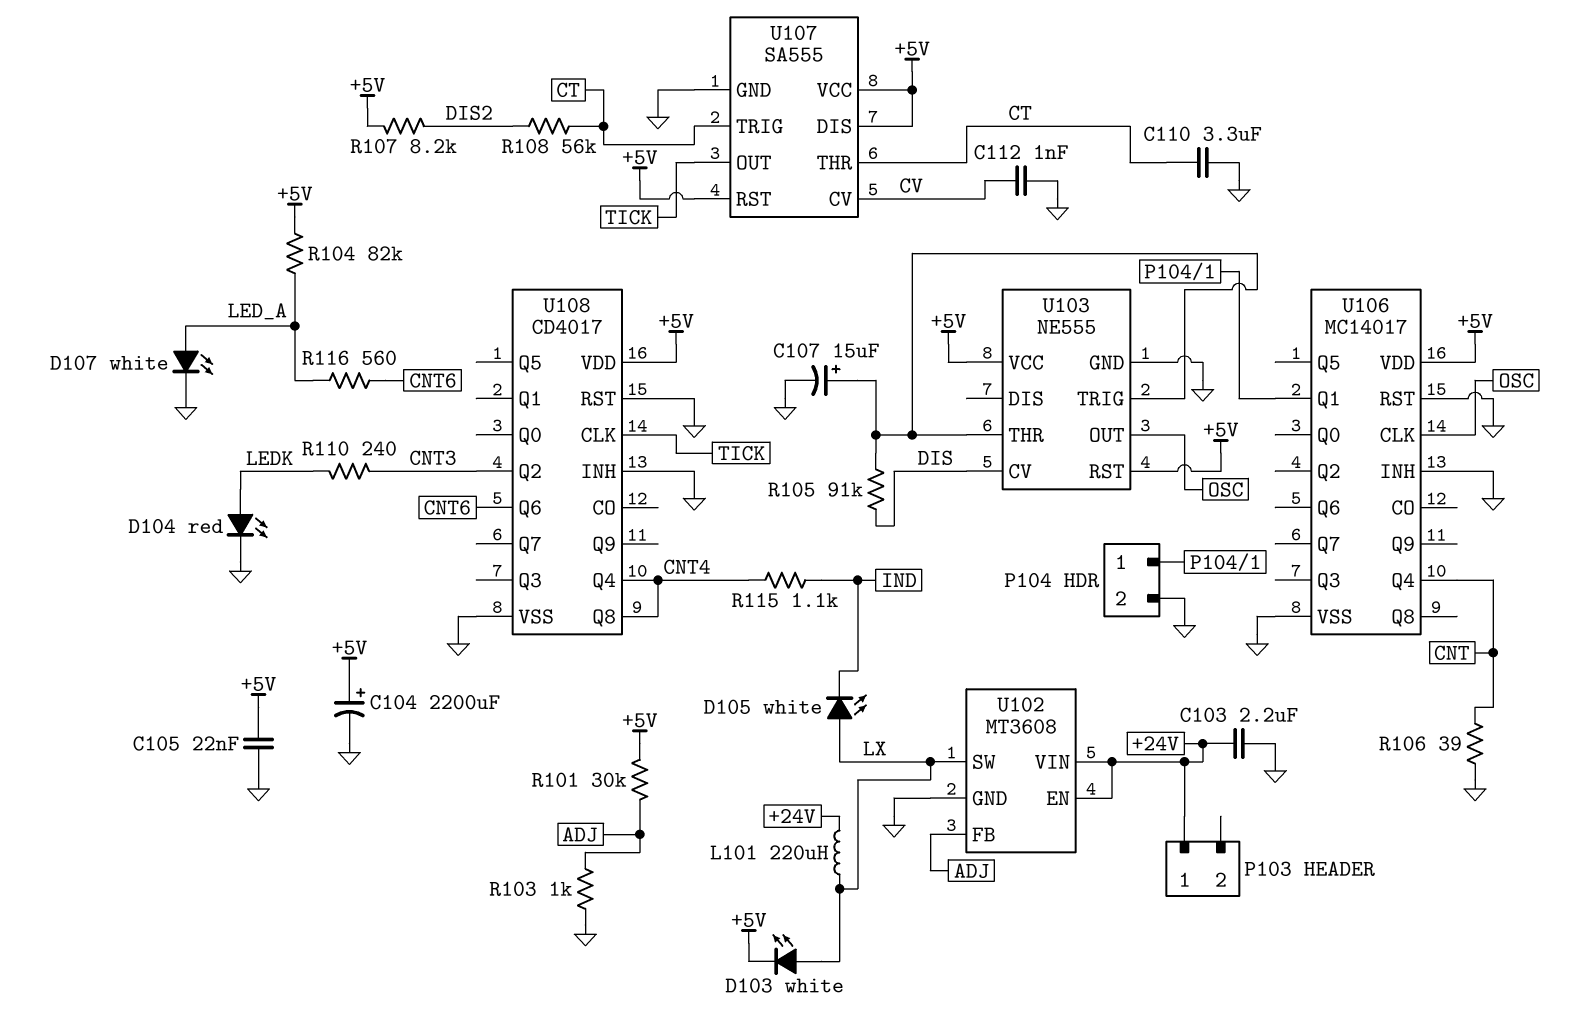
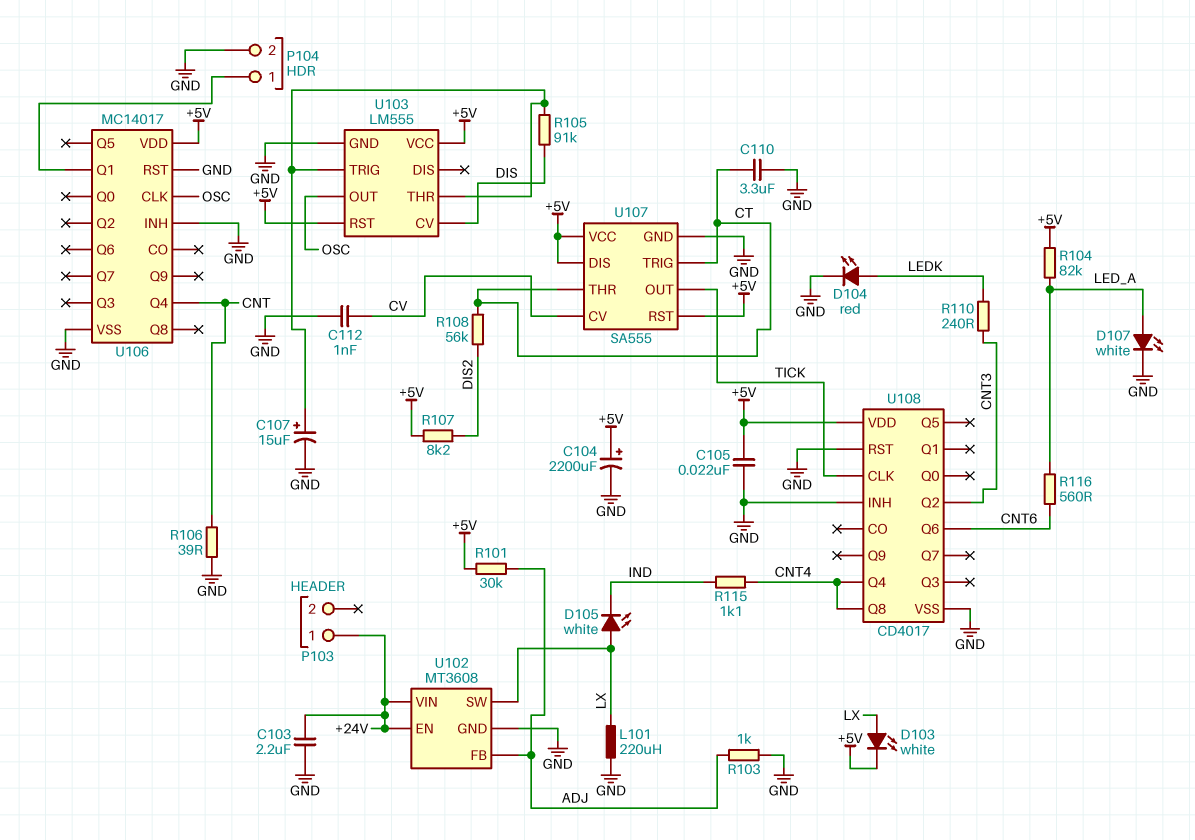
L101: 220uH (+24V, LX) -> 220uH (GND, LX)
U103: NE555 -> LM555

